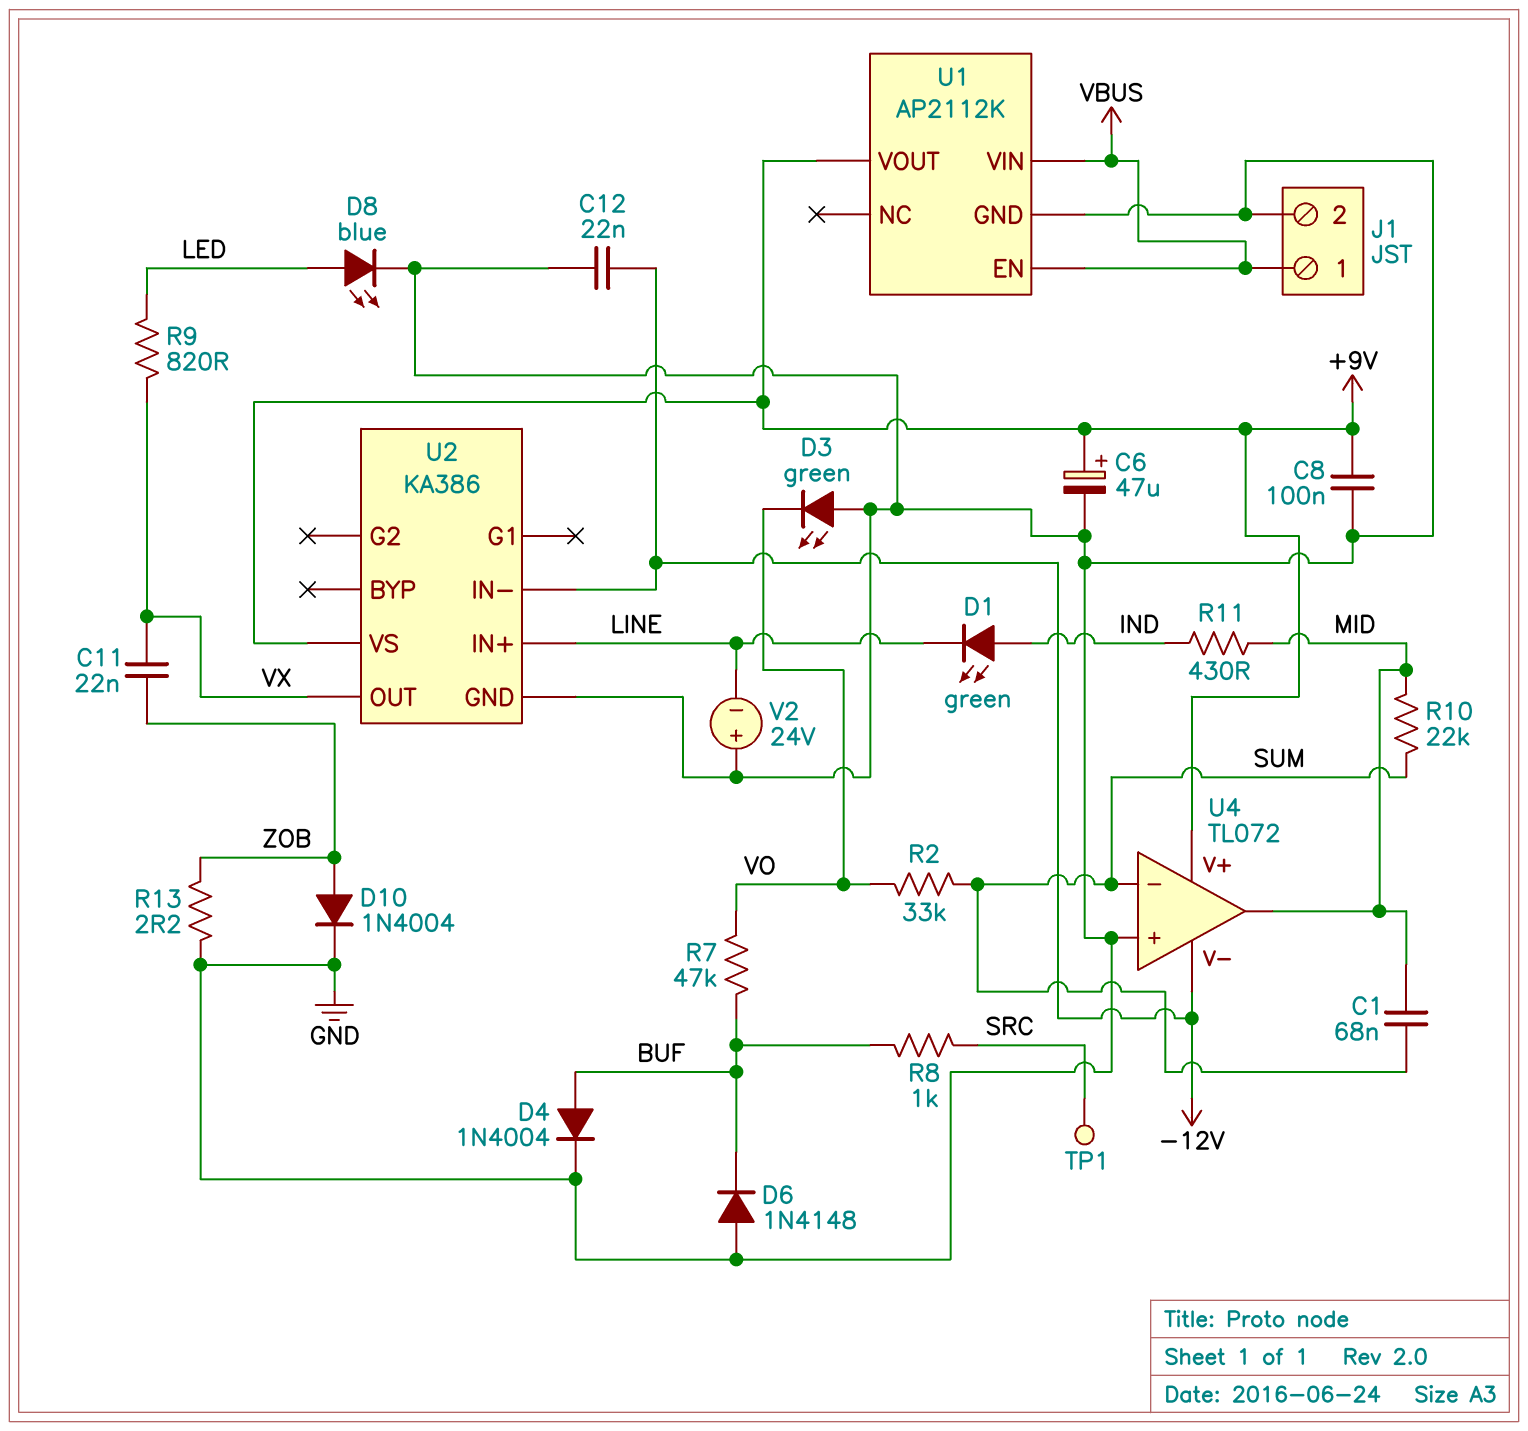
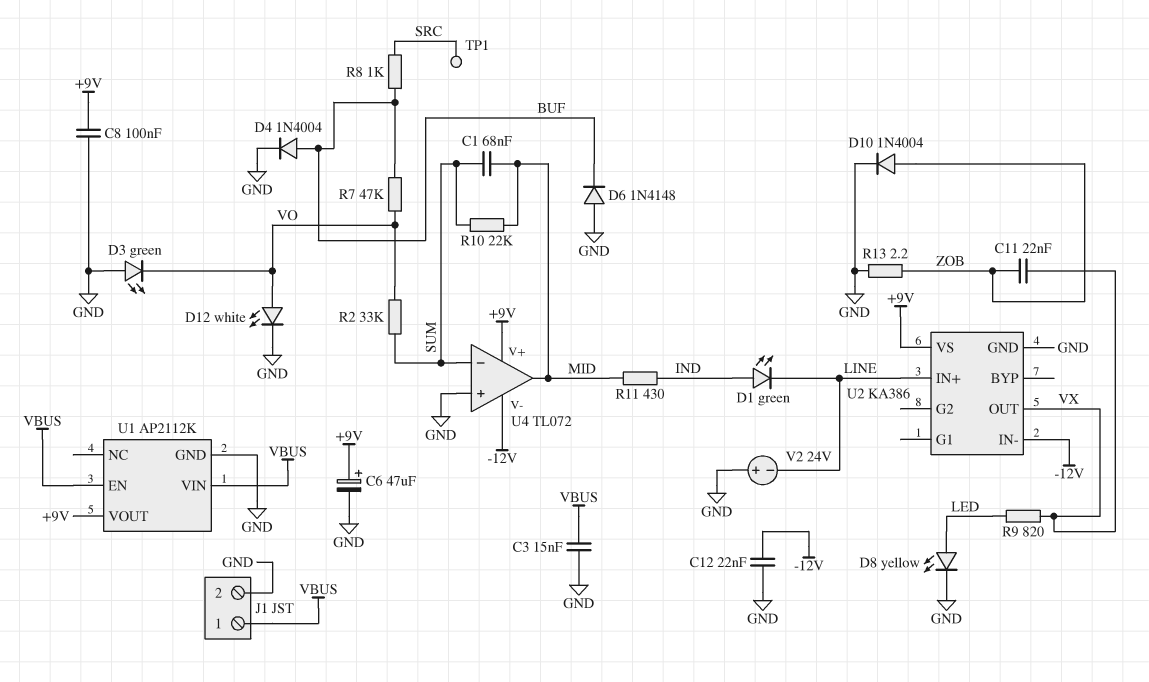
C3: none -> 15nF (GND, VBUS)
D8: LED blue (A LED, K GND) -> LED yellow (A LED, K GND)
D12: none -> LED white (A VO, K GND)

